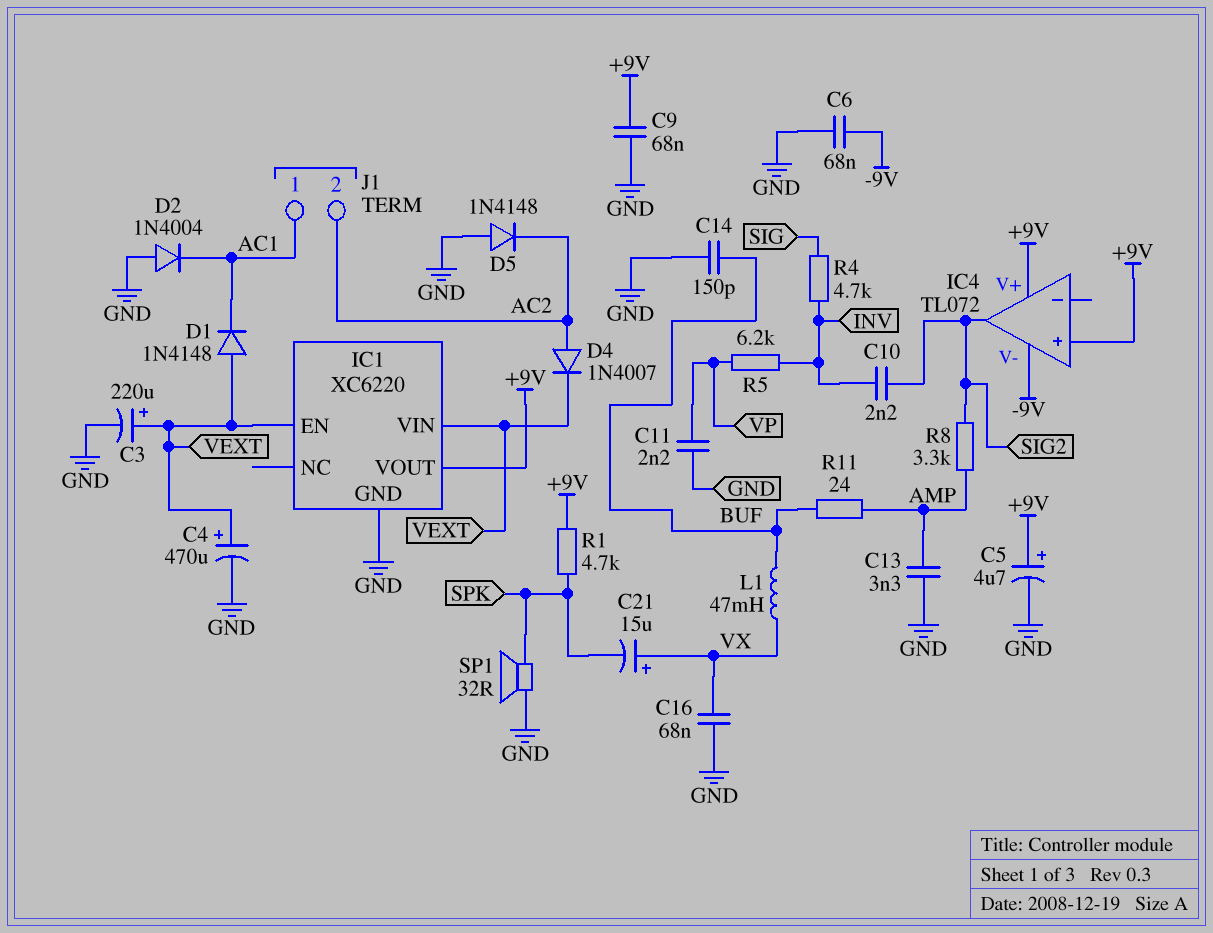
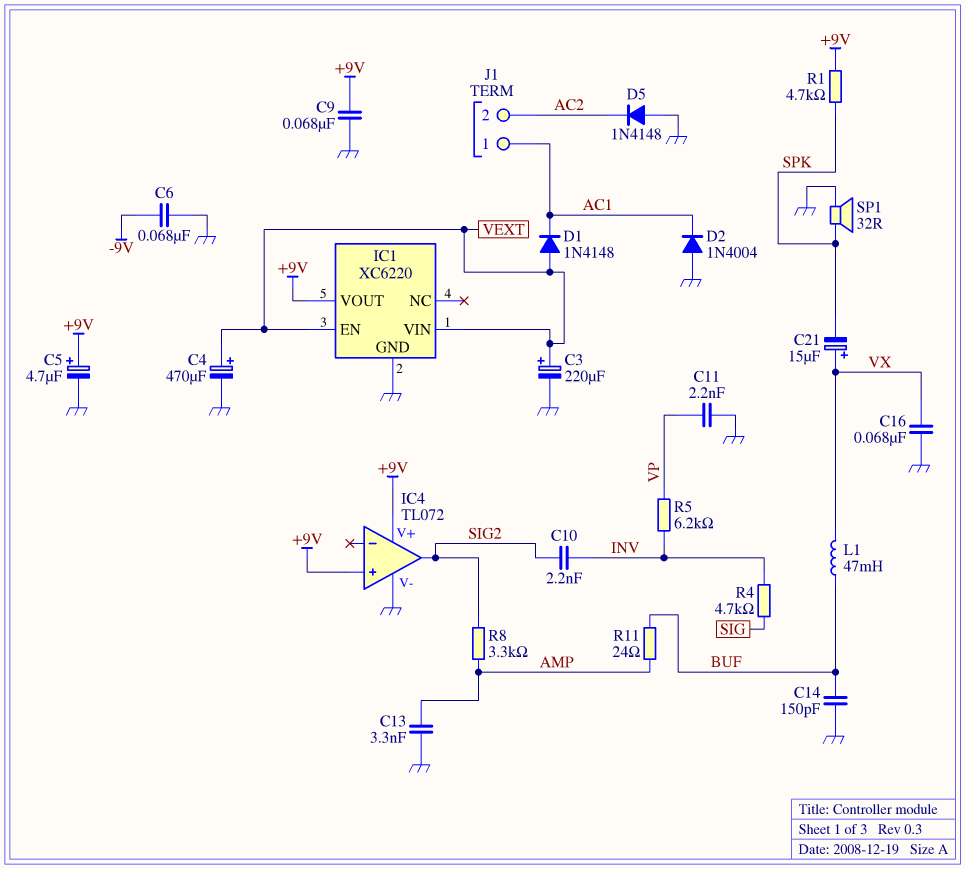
D4: diode 1N4007 (A AC2, K VEXT) -> none
IC4 pin V-: -9V -> GND

